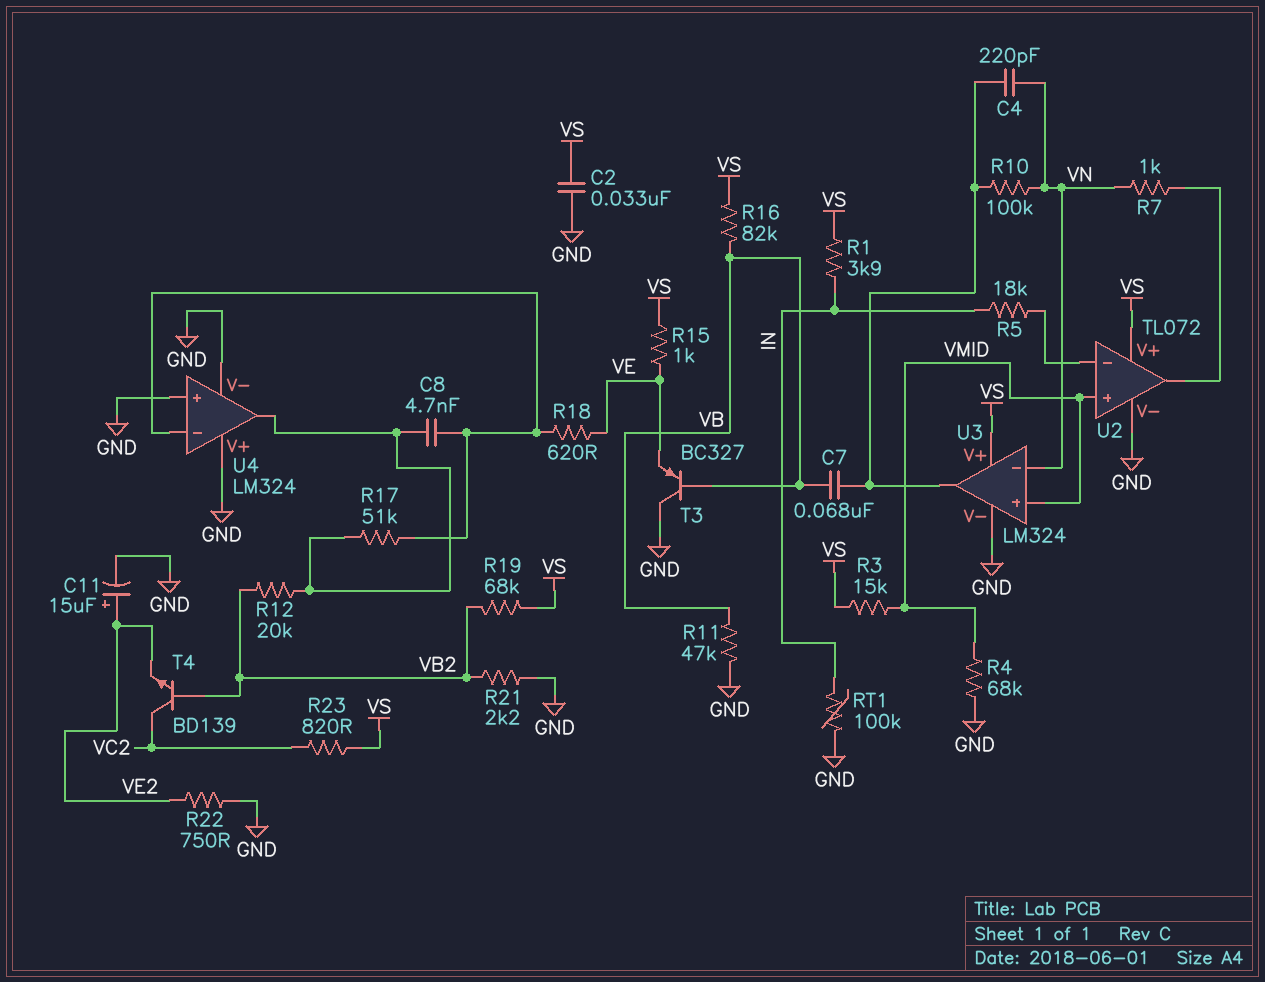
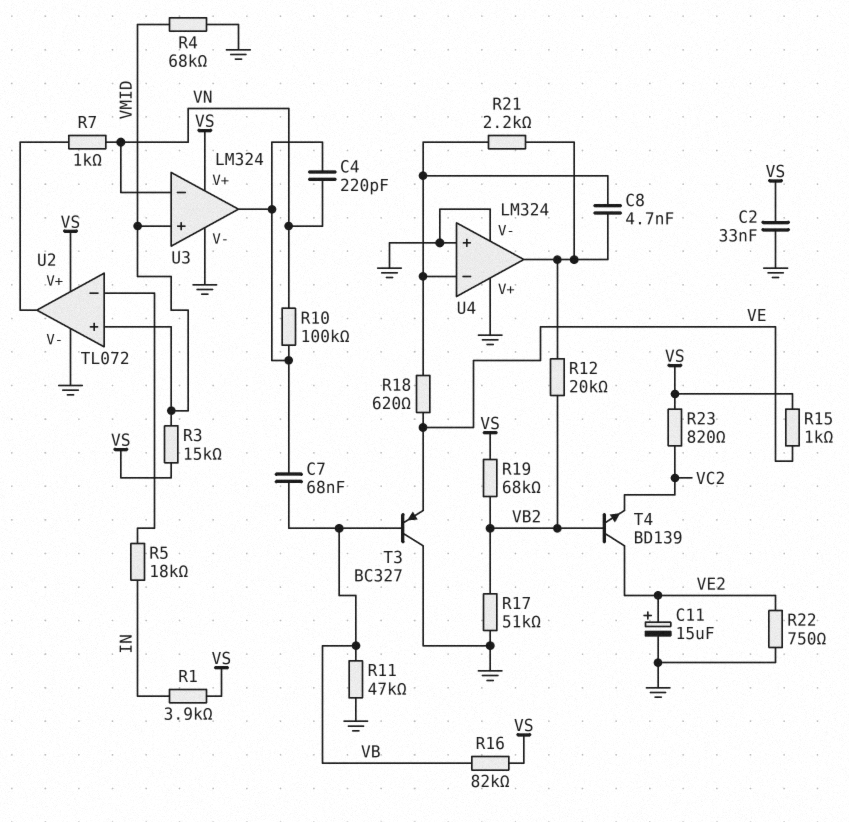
R17: 51k (U4/in-, U4/out) -> 51k (GND, VB2)
R21: 2.2k (GND, VB2) -> 2.2k (U4/in-, U4/out)
RT1: 100k (GND, IN) -> none
T4: NPN BD139 (B VB2, C VC2, E VE2) -> NPN BD139 (B VB2, C VE2, E VC2)

